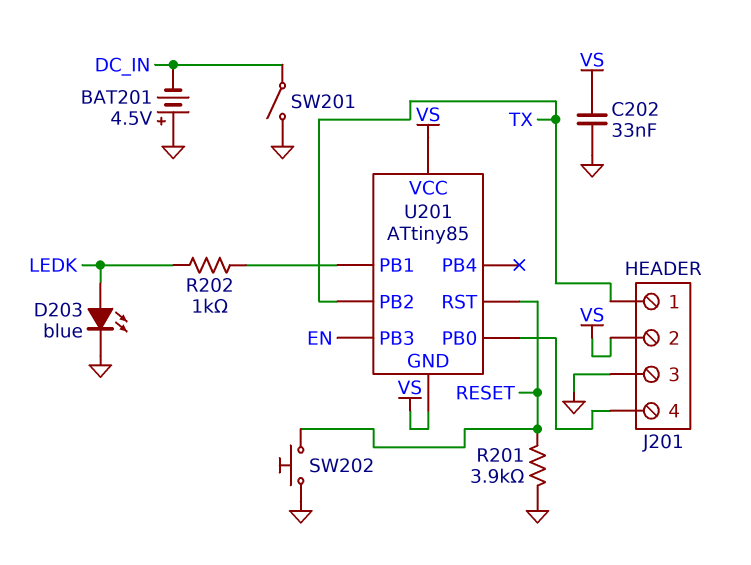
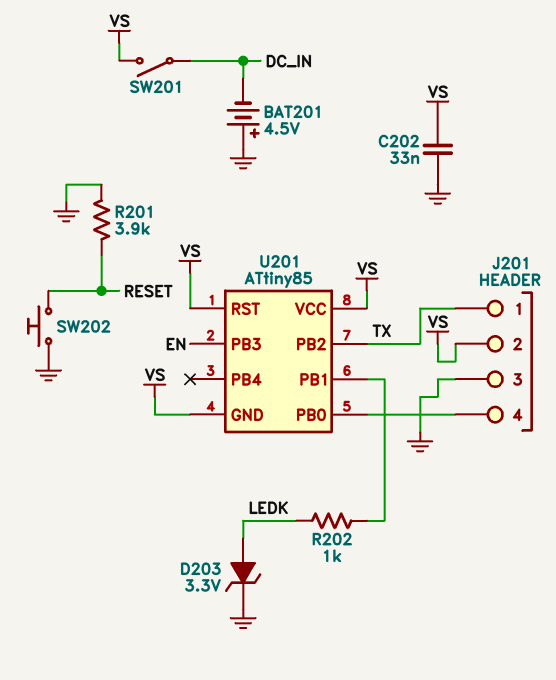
D203: LED blue (A LEDK, K GND) -> zener 3.3V (A LEDK, K GND)
SW201: switch (DC_IN, GND) -> switch (DC_IN, VS)
U201 pin RST: RESET -> VS

